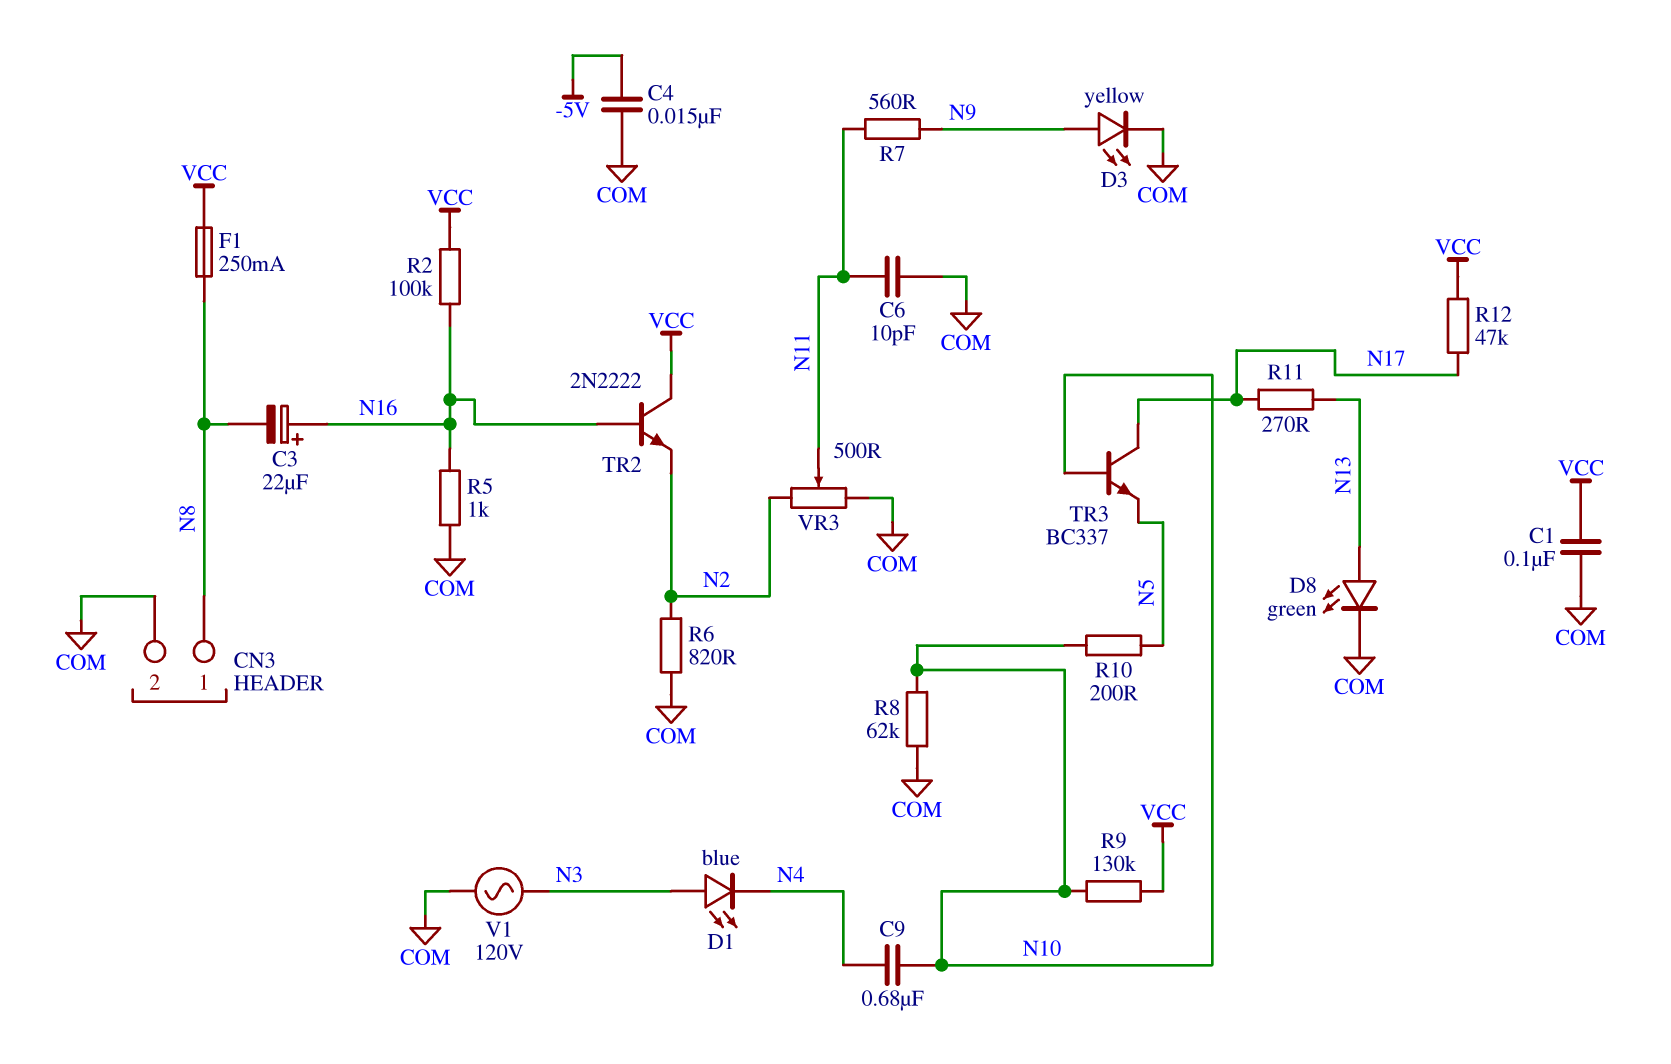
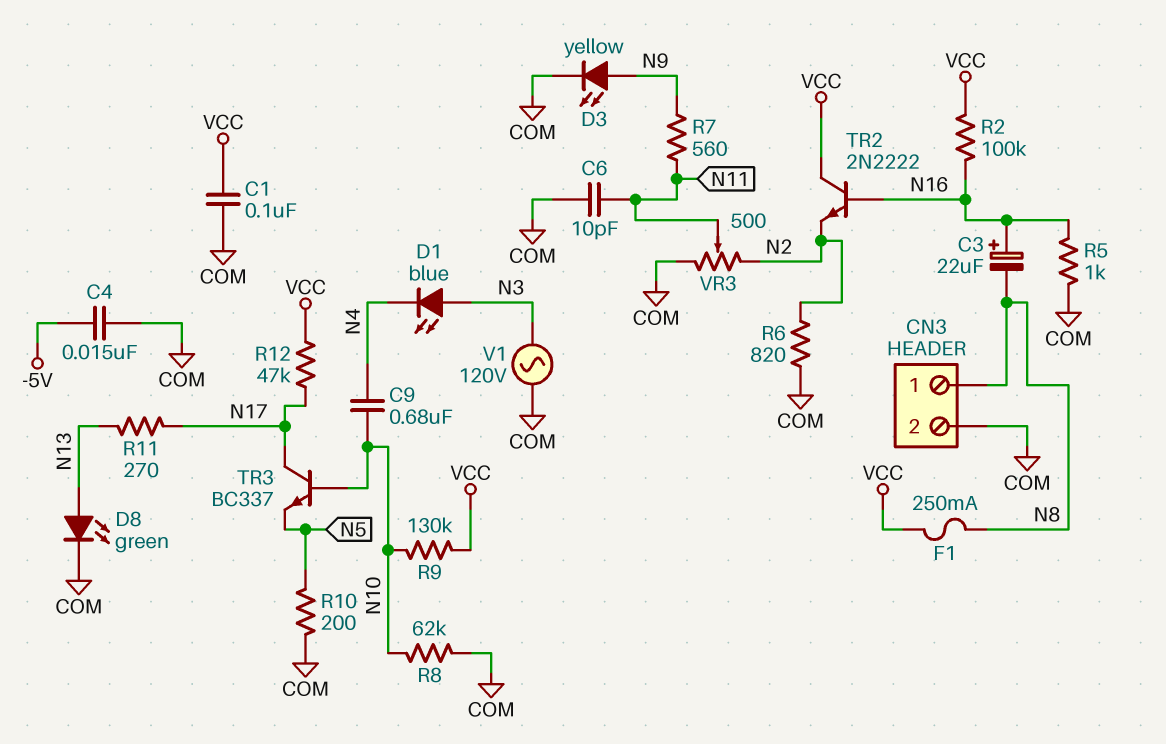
R10: 200 (N5, N10) -> 200 (COM, N5)

